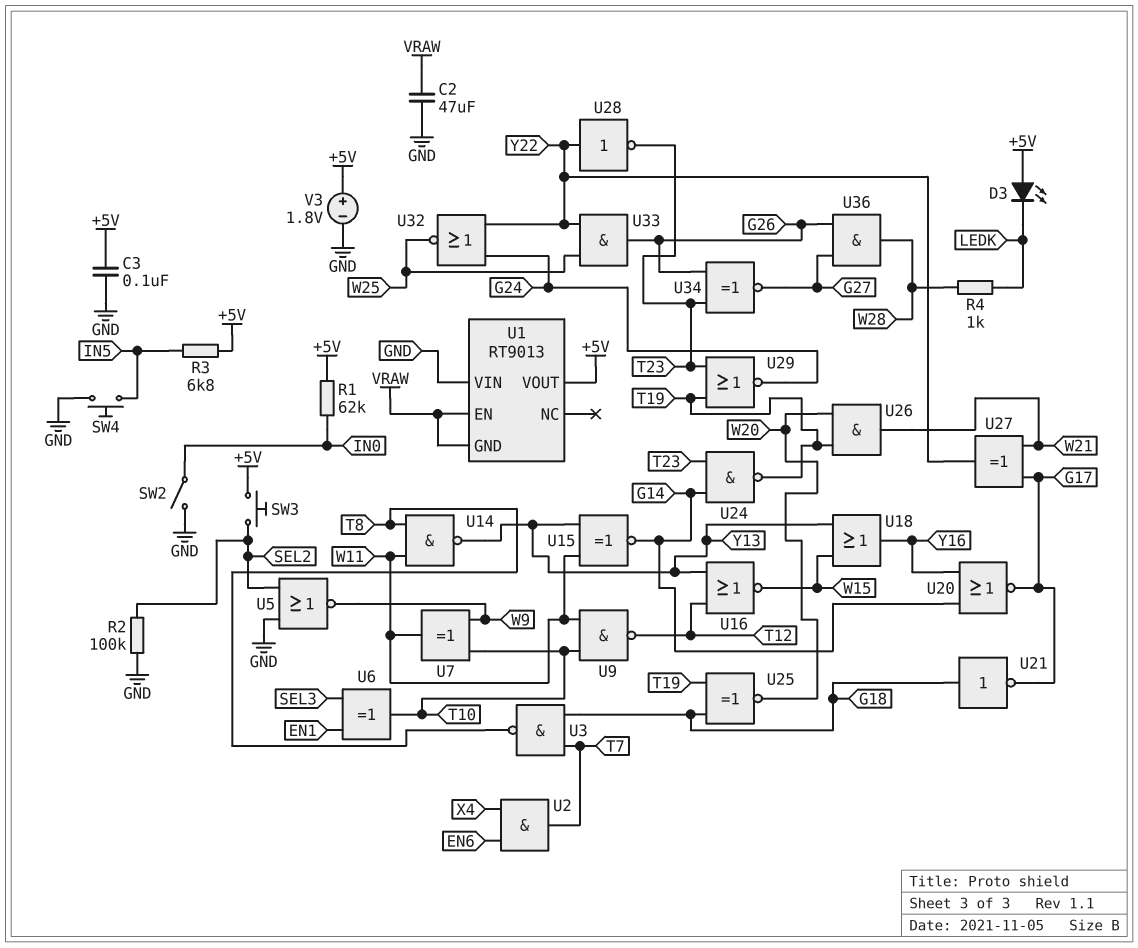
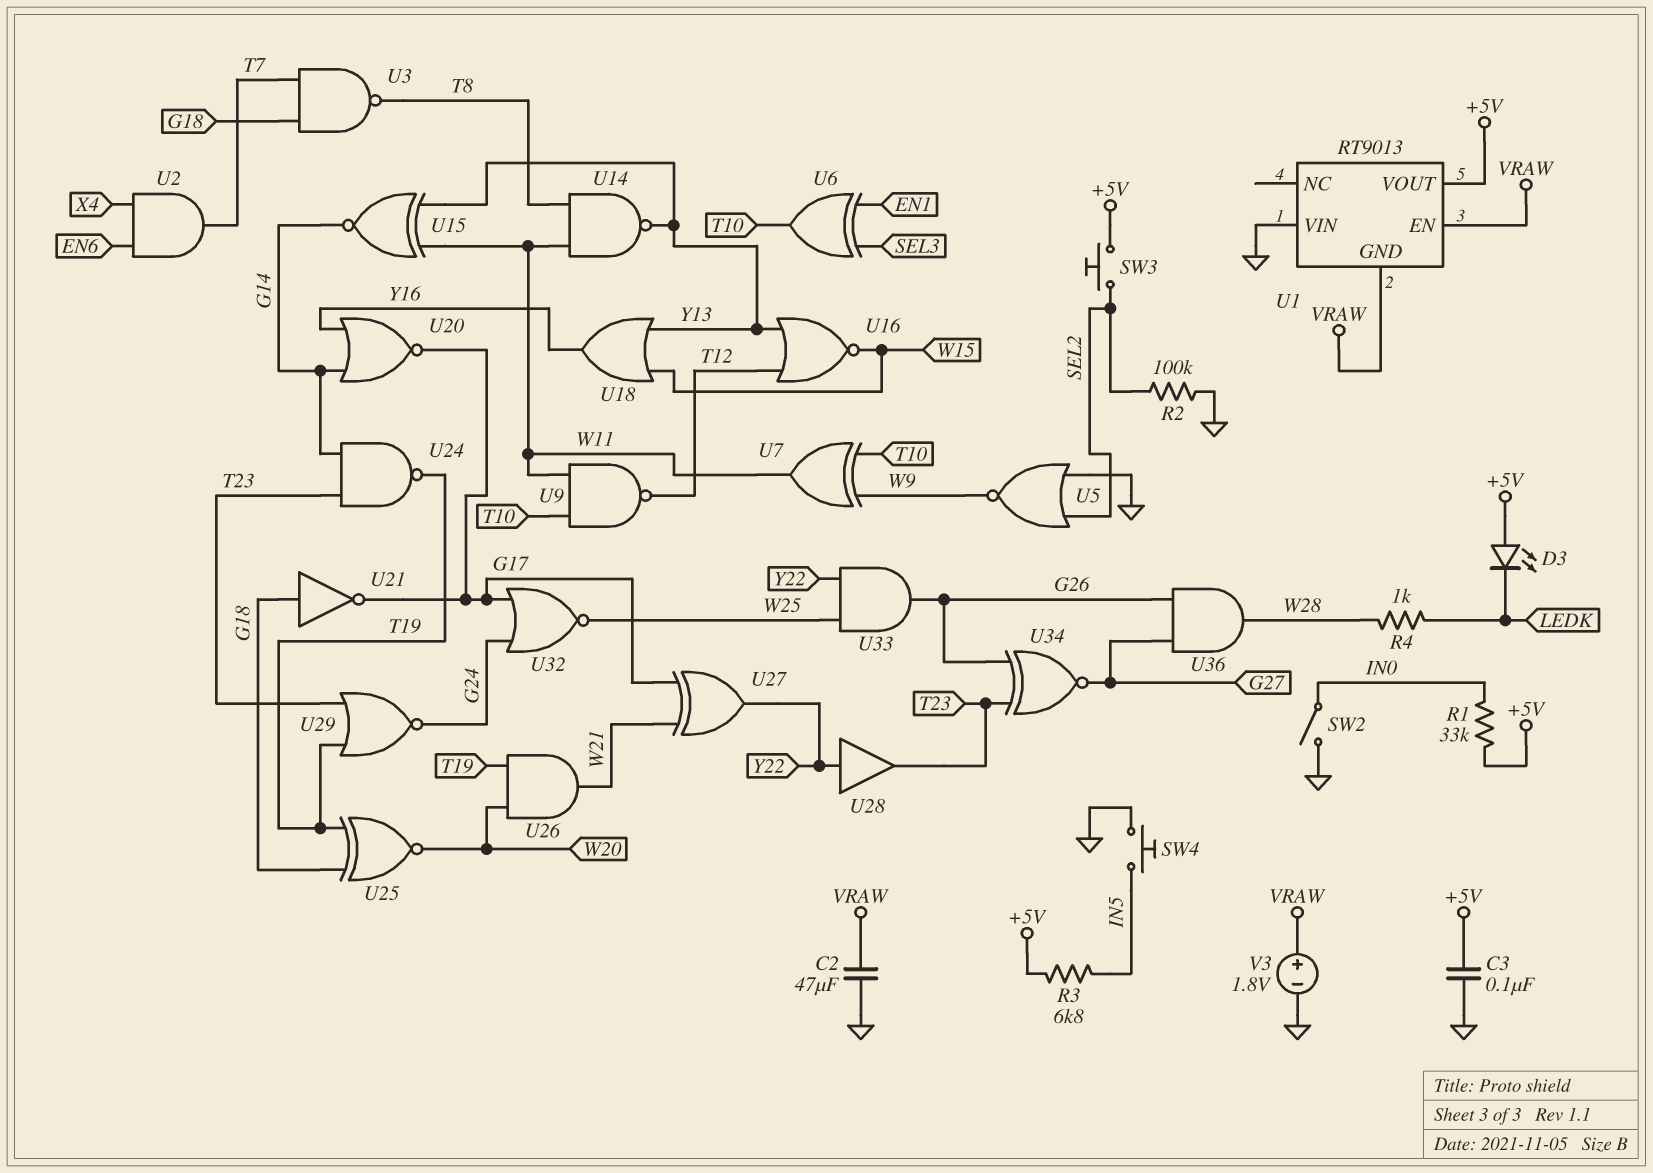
R1: 62k (+5V, IN0) -> 33k (+5V, IN0)
U28: NOT (in Y22, out T23) -> buffer (in Y22, out T23)
U32: NOR (in G24, in Y22, out W25) -> NOR (in G17, in G24, out W25)
V3: 1.8V (plus +5V, minus GND) -> 1.8V (plus VRAW, minus GND)

